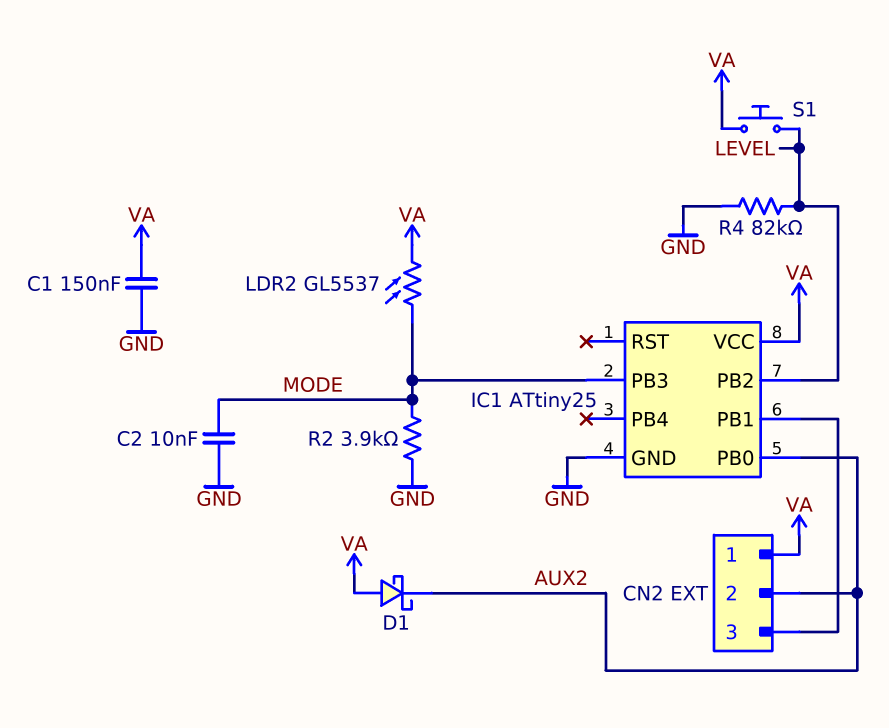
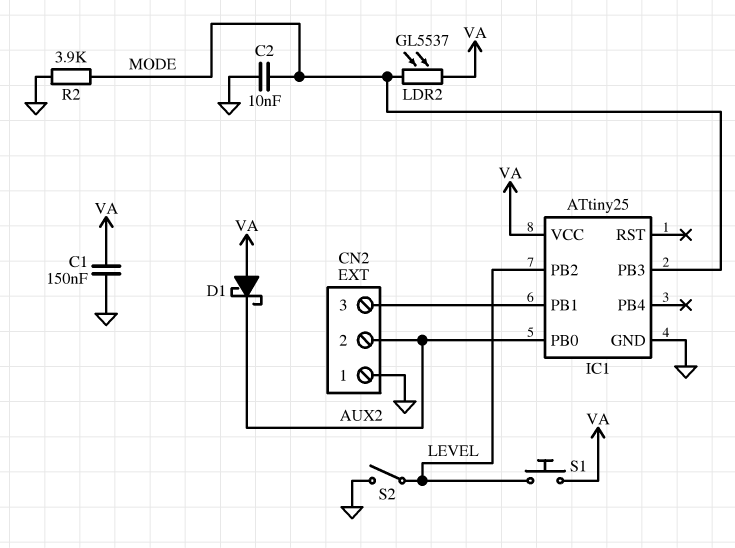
CN2 pin 1: VA -> GND
R4: 82k (GND, LEVEL) -> none
S2: none -> switch (GND, LEVEL)

